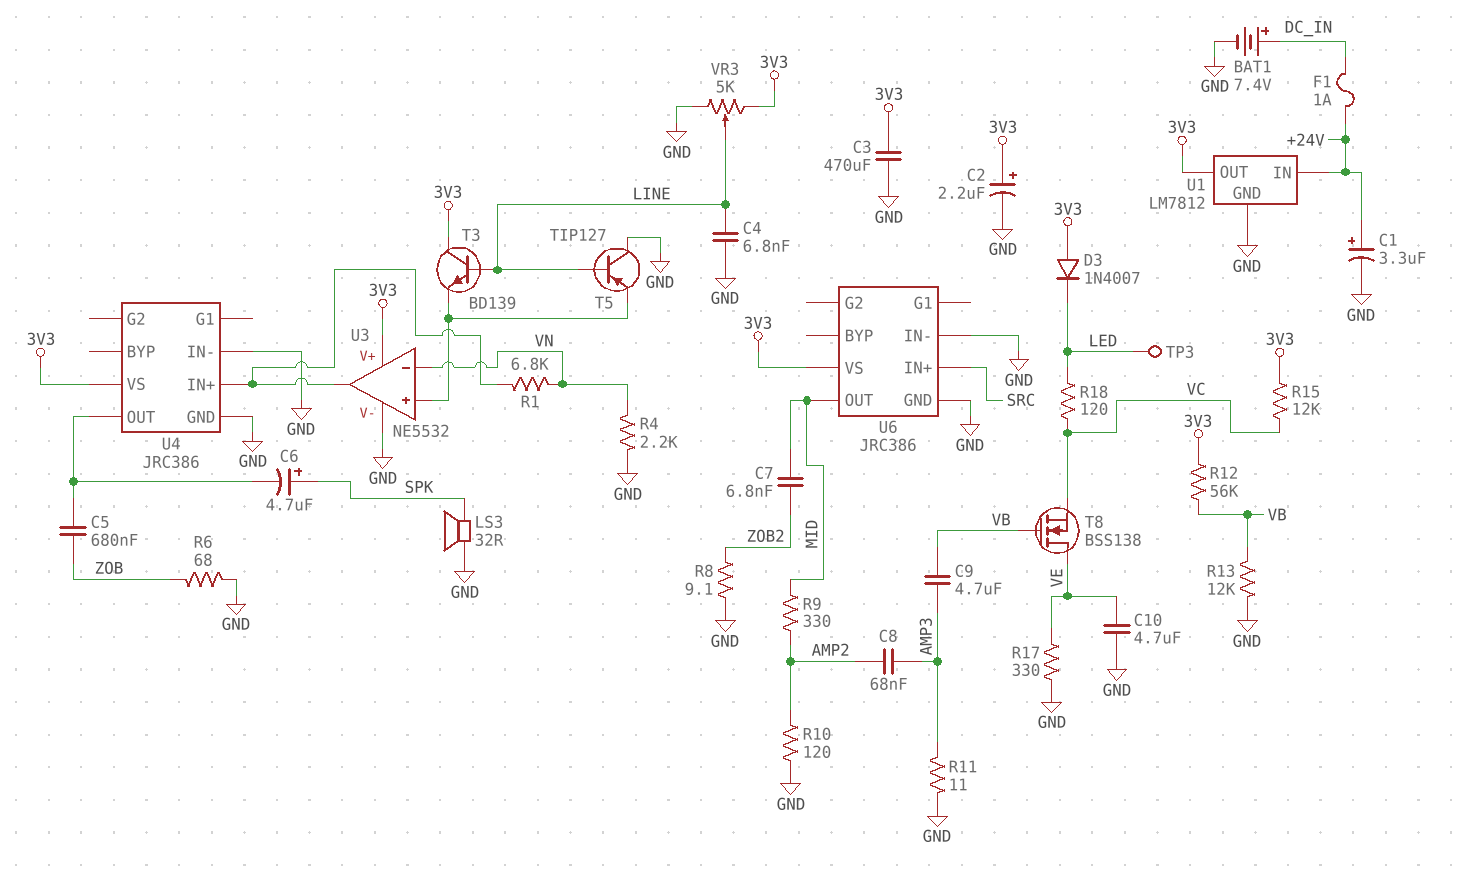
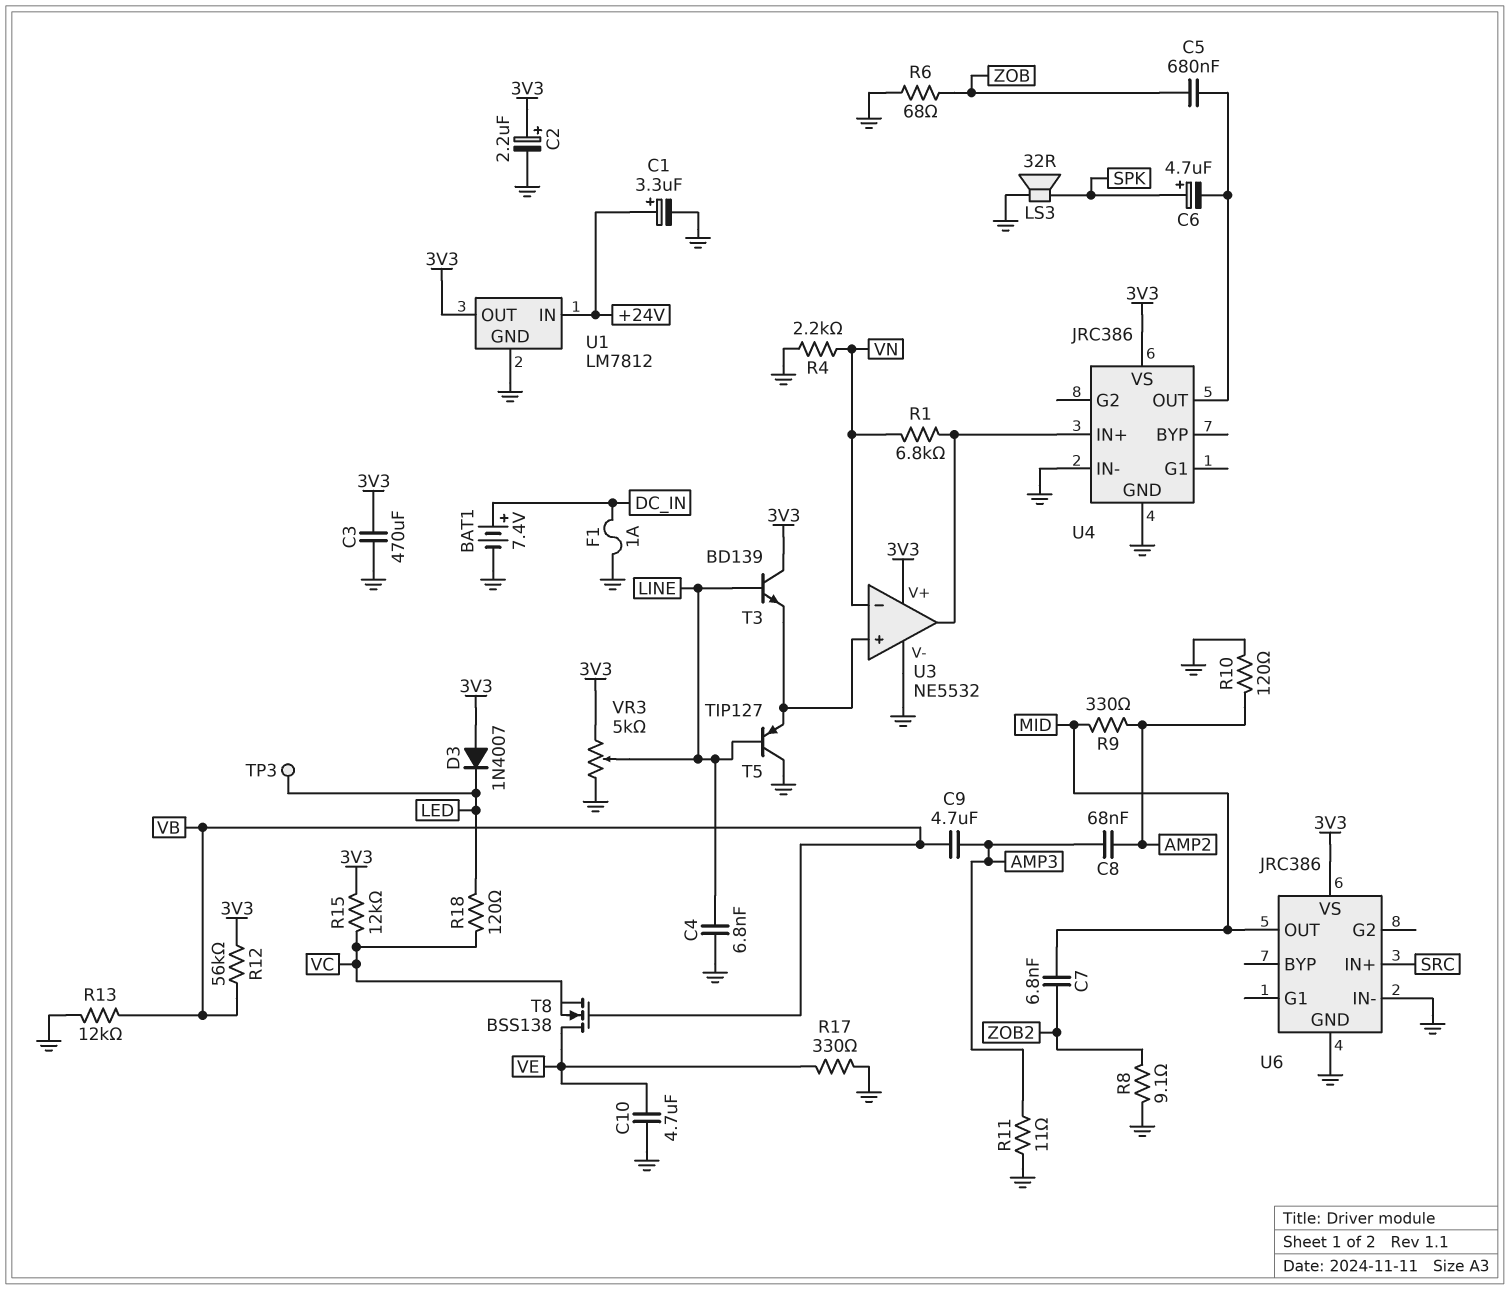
F1: 1A (+24V, DC_IN) -> 1A (DC_IN, GND)

